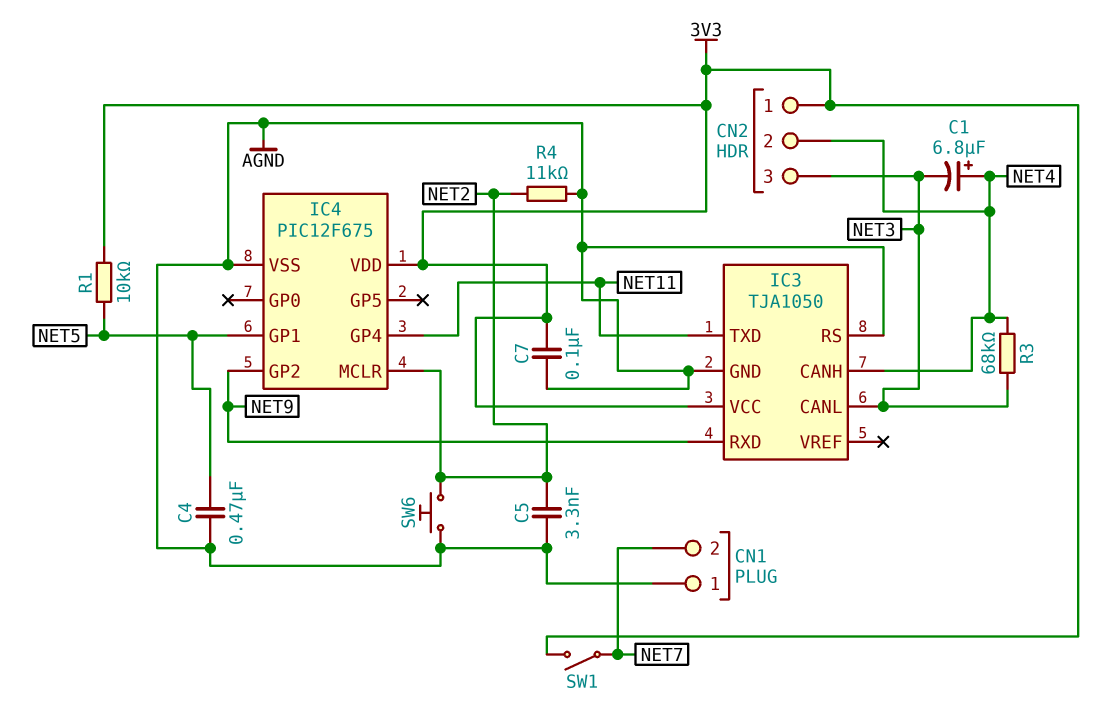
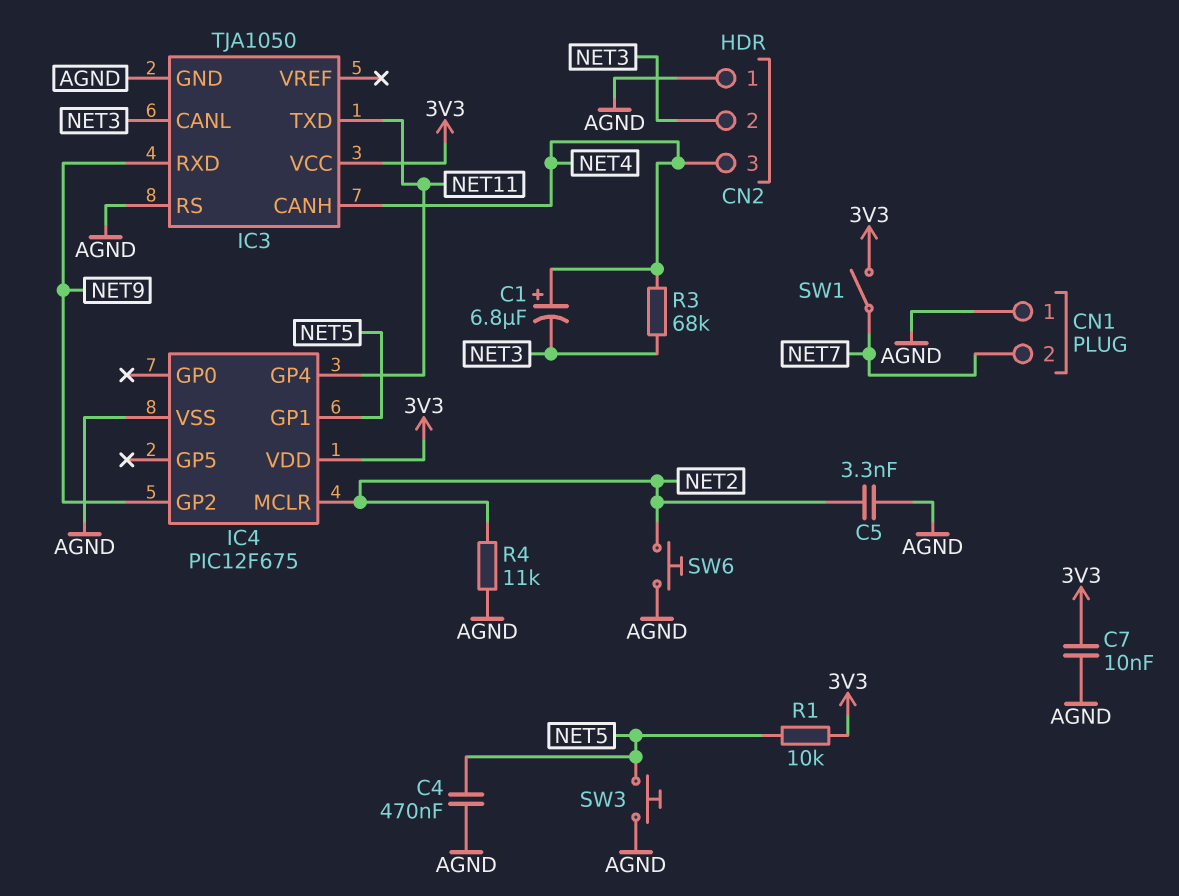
C7: 100nF (3V3, AGND) -> 10nF (3V3, AGND)
CN2 pin 1: 3V3 -> AGND
CN2 pin 2: NET4 -> NET3
CN2 pin 3: NET3 -> NET4
SW3: none -> button (AGND, NET5)

